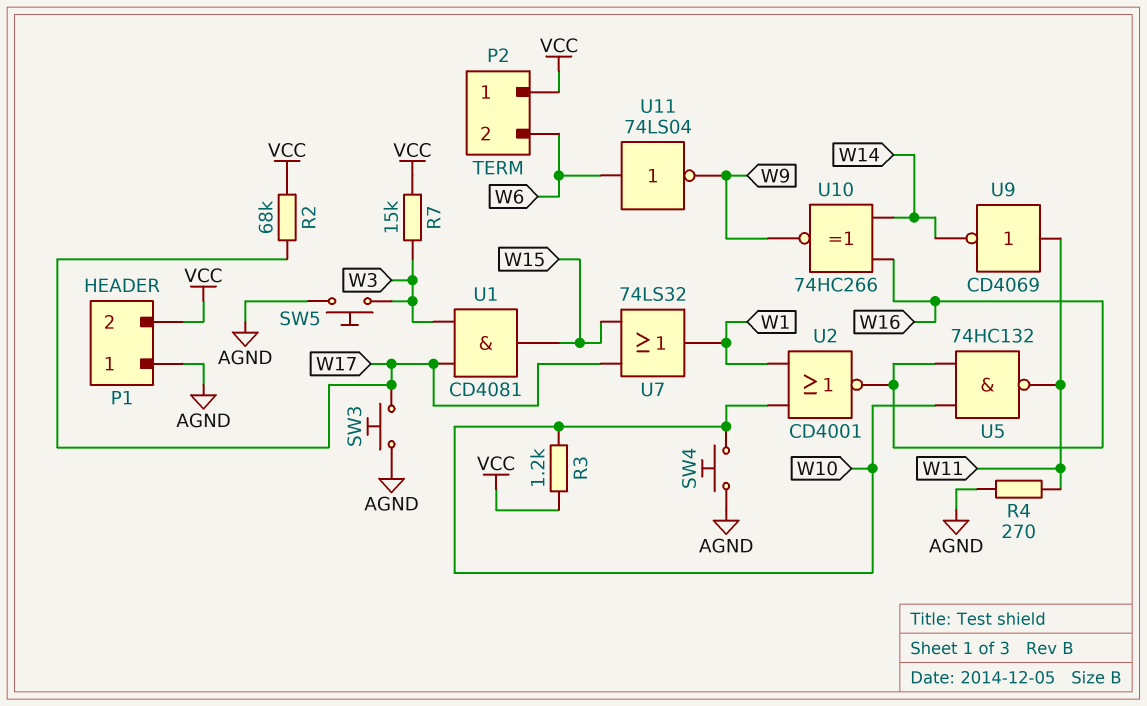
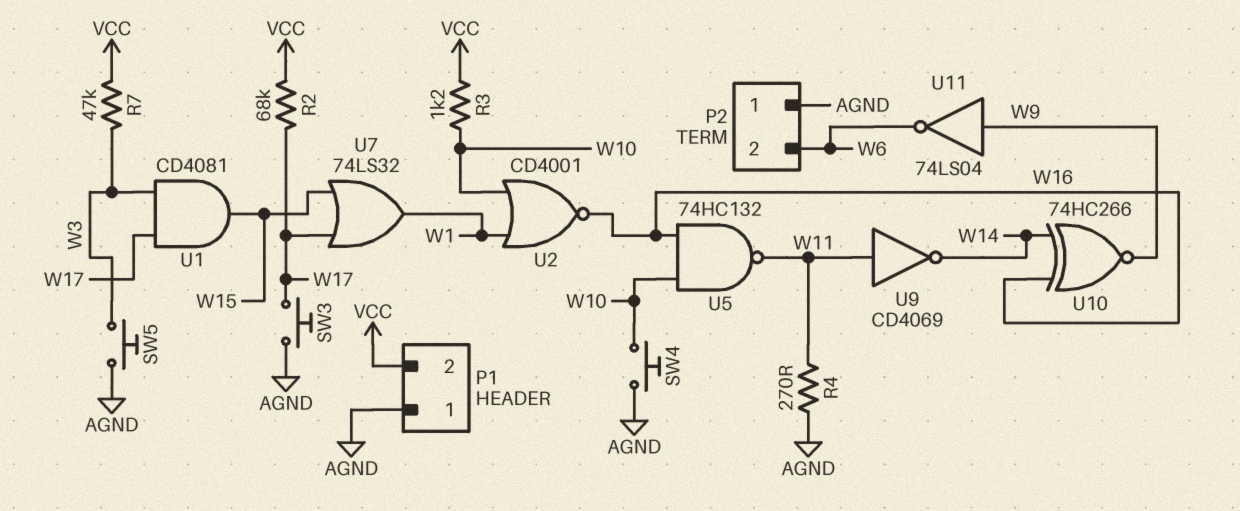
P2 pin 1: VCC -> AGND
R7: 15k (VCC, W3) -> 47k (VCC, W3)
U11: NOT 74LS04 (in W6, out W9) -> NOT 74LS04 (in W9, out W6)

